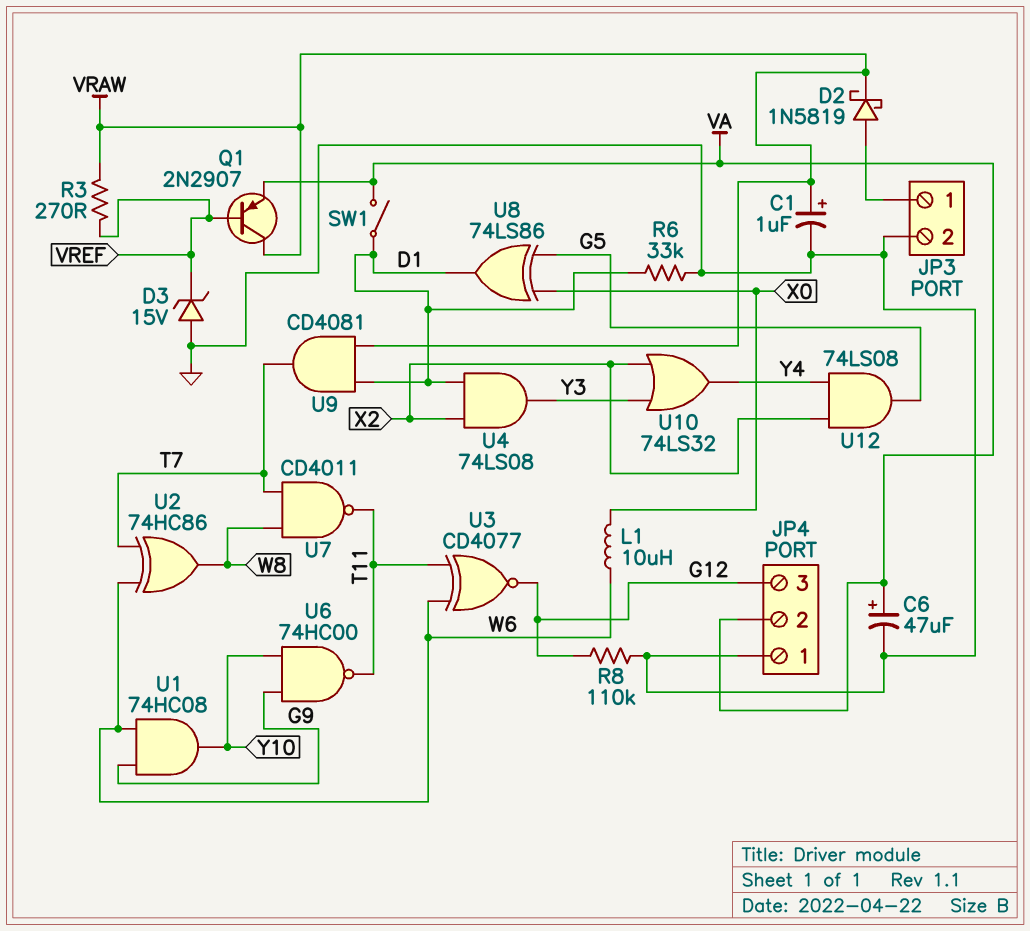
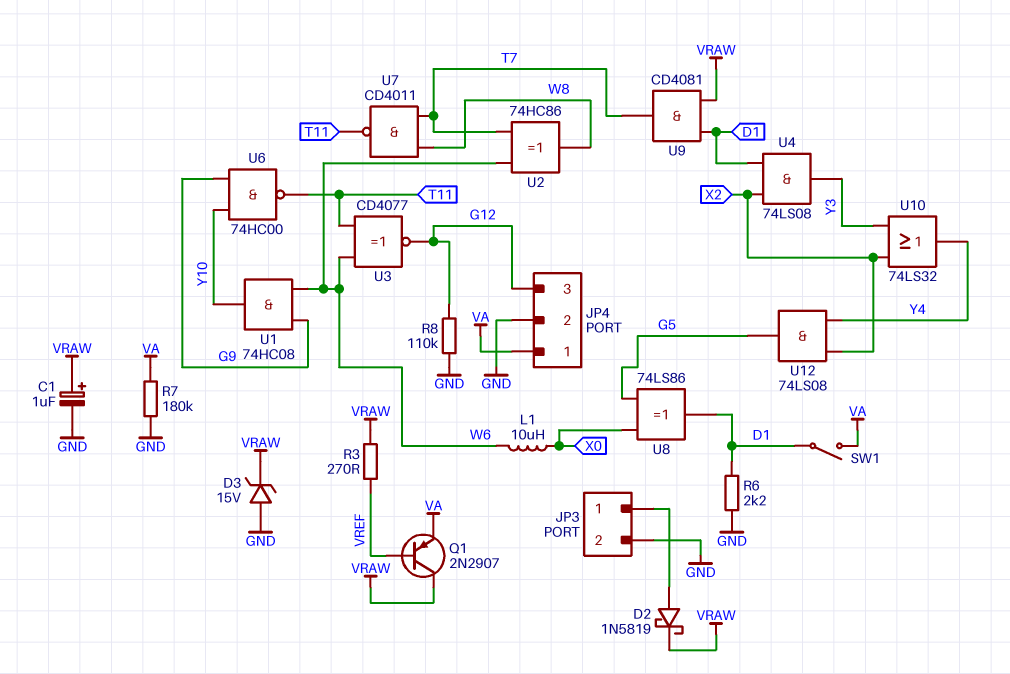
C6: 47uF (plus VA, minus GND) -> none
D3: zener 15V (A GND, K VREF) -> zener 15V (A GND, K VRAW)
JP4 pin 1: GND -> VA
JP4 pin 2: VA -> GND
R6: 33k (D1, GND) -> 2.2k (D1, GND)
R7: none -> 180k (GND, VA)

